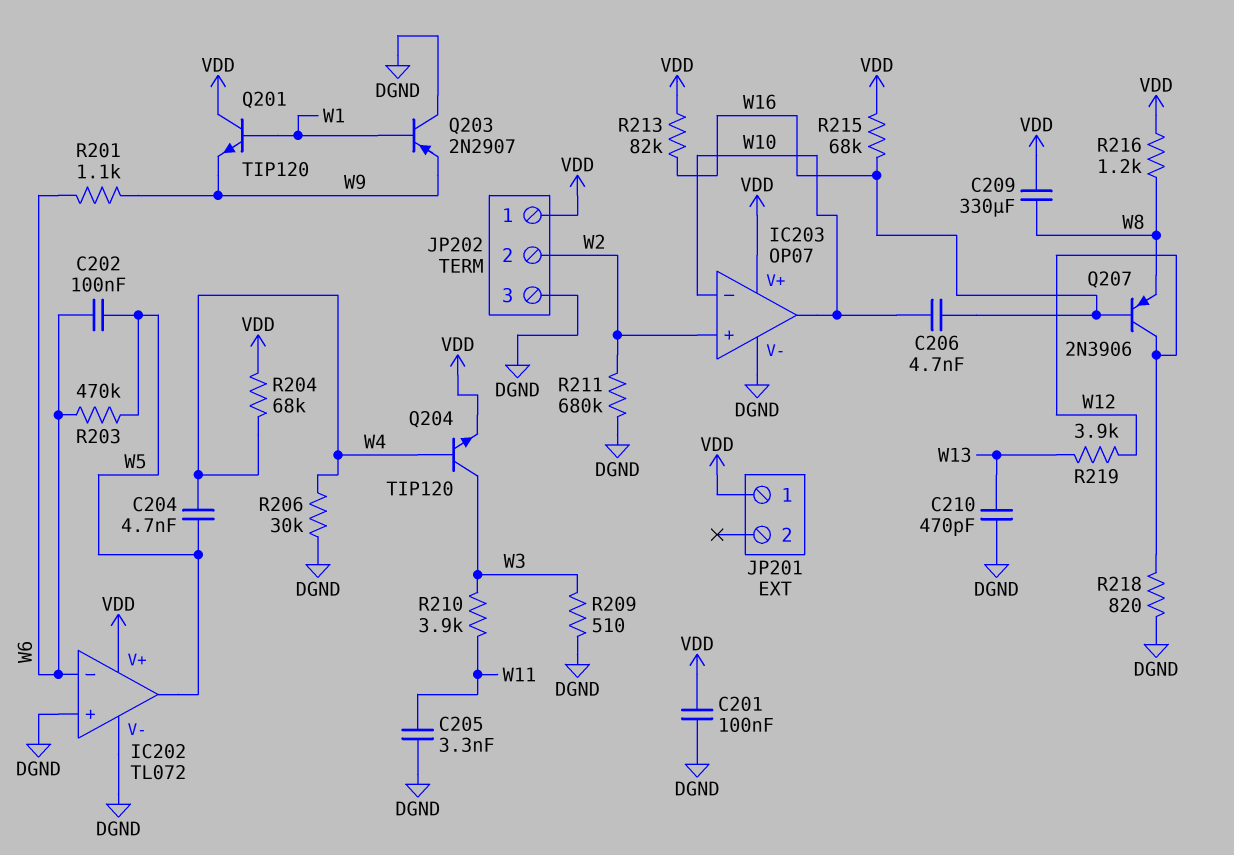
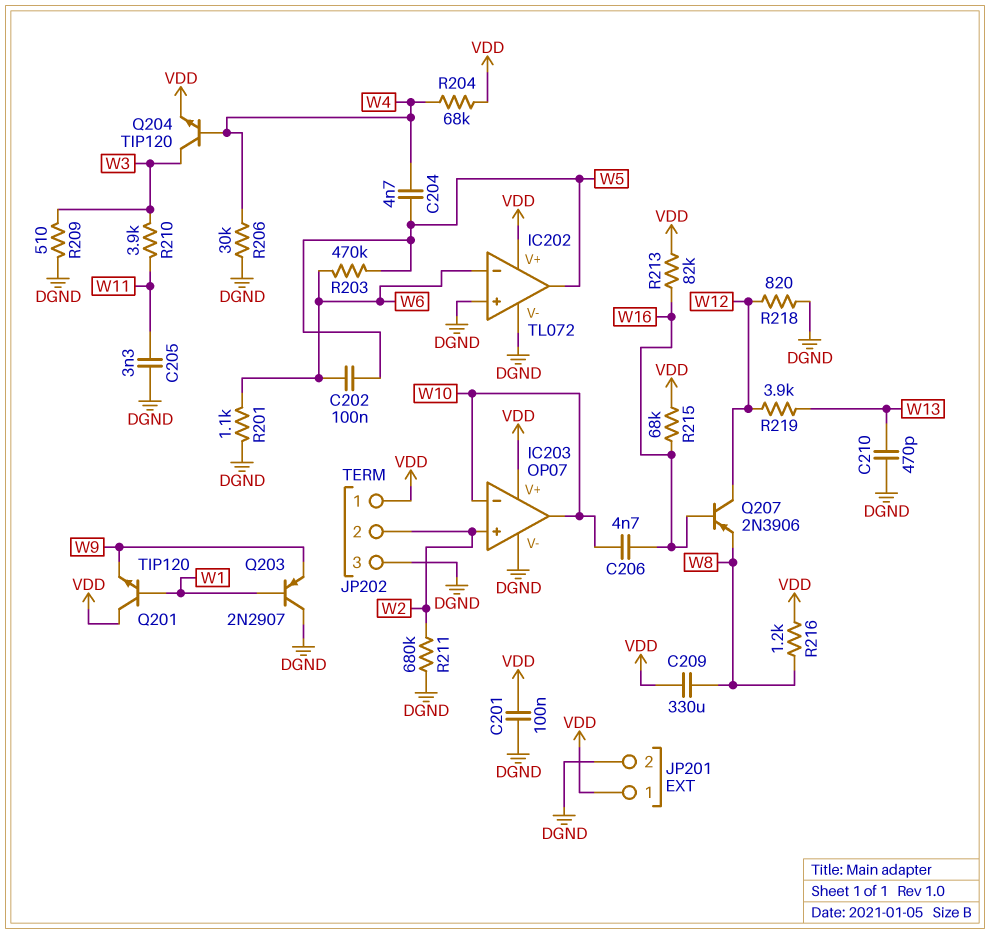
JP201 pin 2: none -> DGND
R201: 1.1k (W6, W9) -> 1.1k (DGND, W6)

